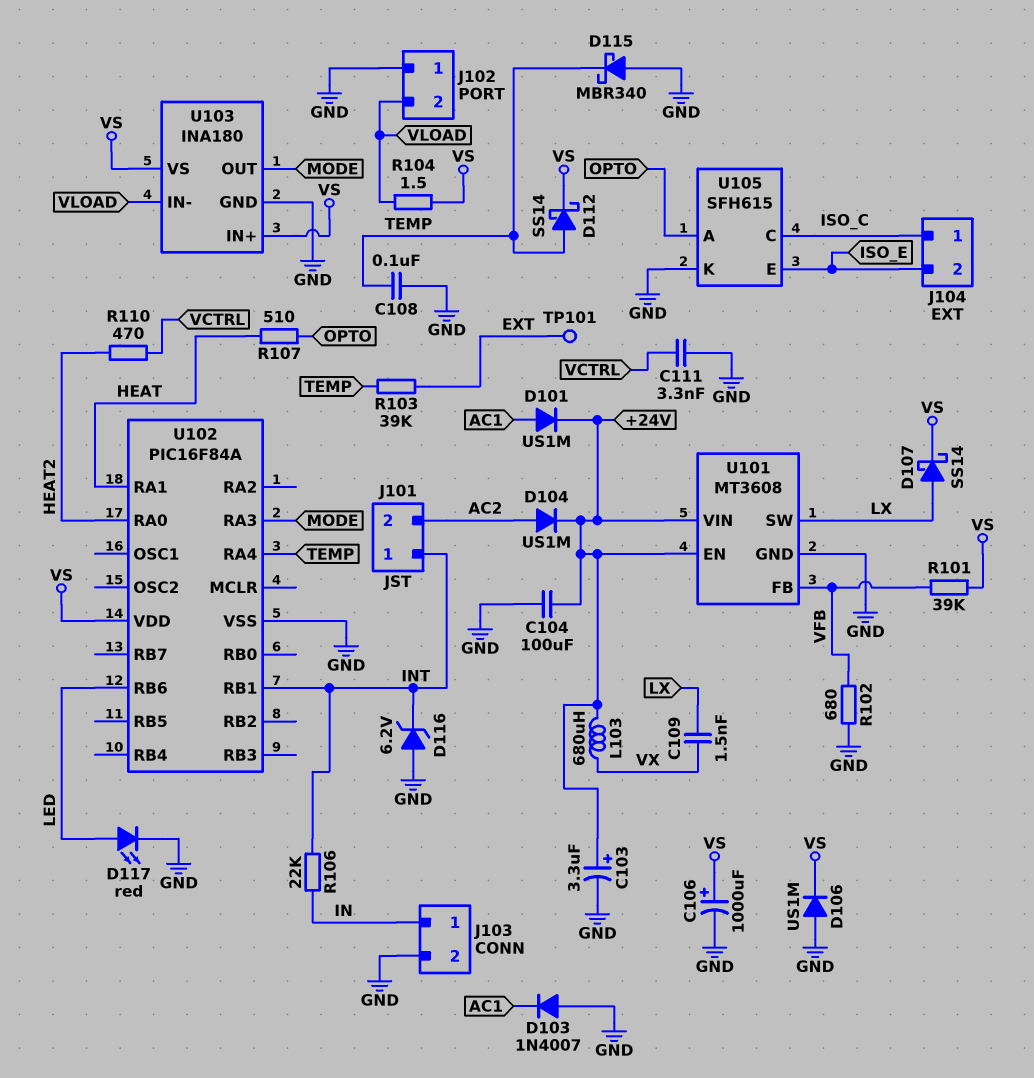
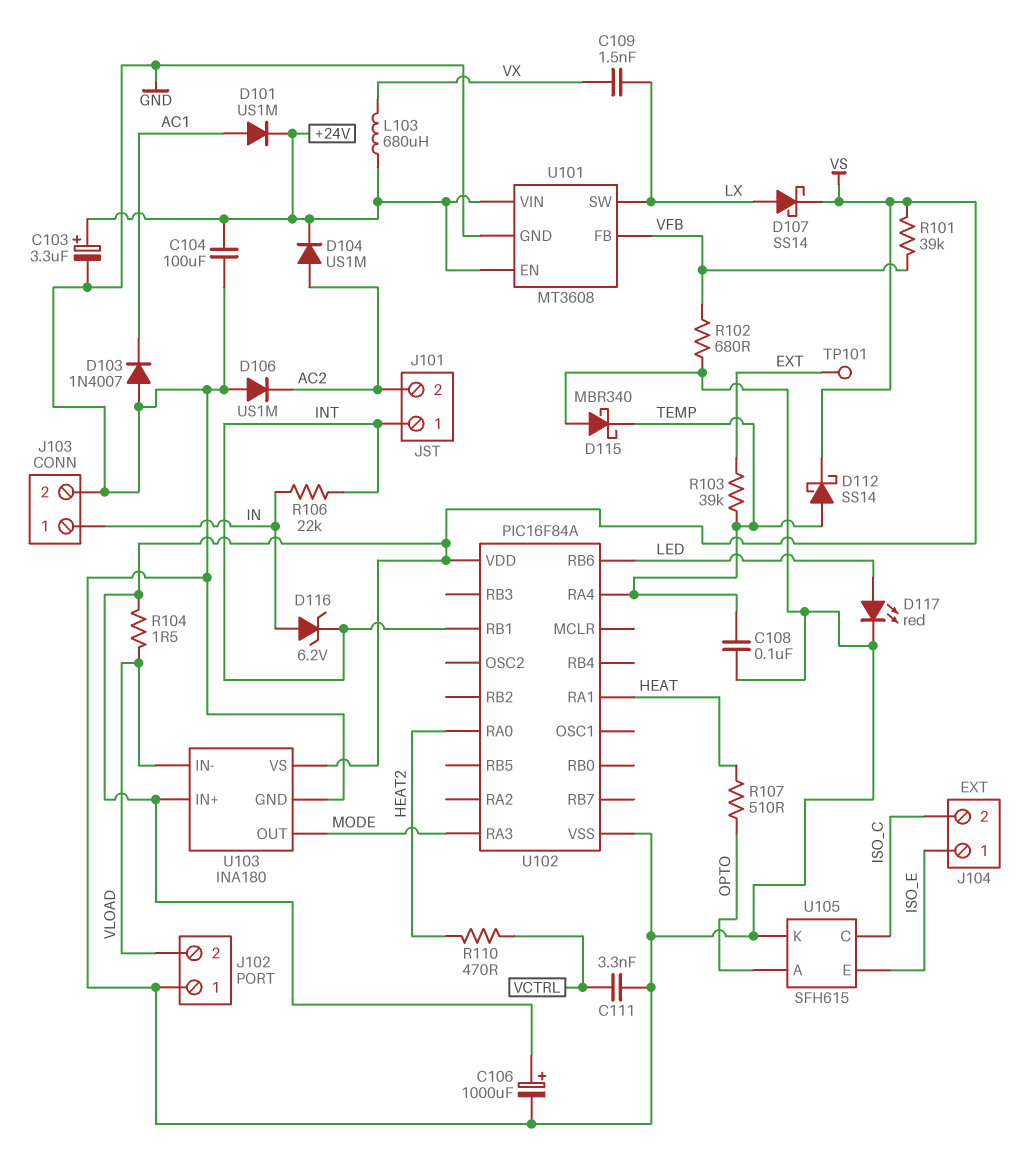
D106: diode US1M (A GND, K VS) -> diode US1M (A GND, K AC2)
D116: zener 6.2V (A GND, K INT) -> zener 6.2V (A IN, K INT)
J104 pin 1: ISO_C -> ISO_E
J104 pin 2: ISO_E -> ISO_C

